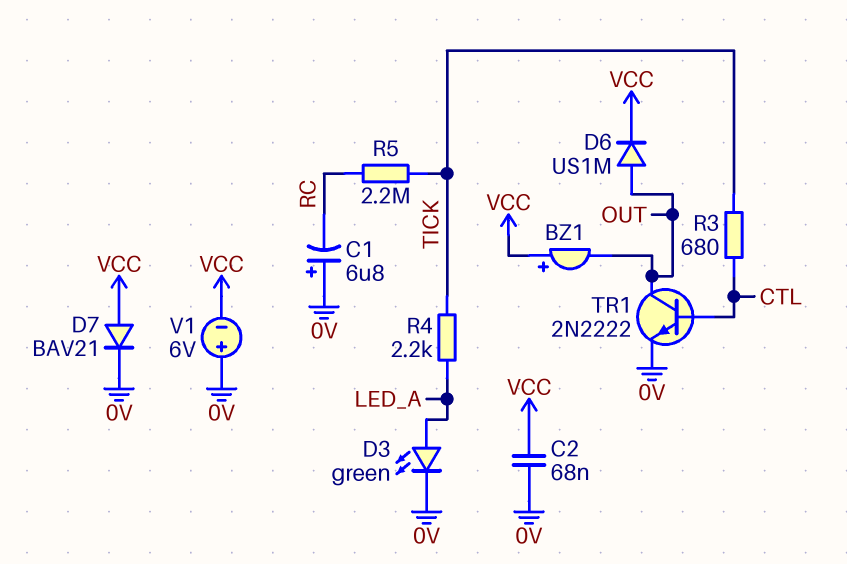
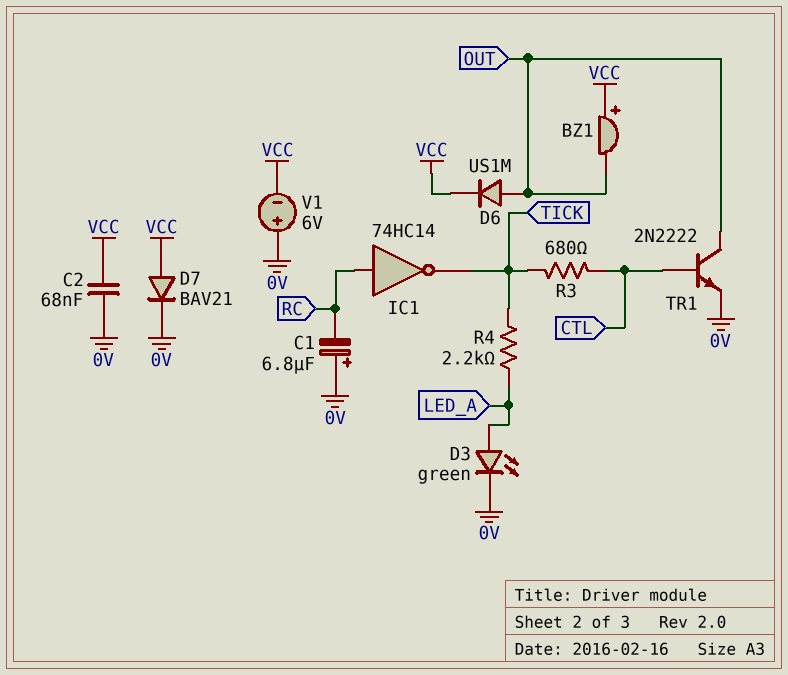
IC1: none -> NOT 74HC14 (in RC, out TICK)
R5: 2.2M (RC, TICK) -> none

